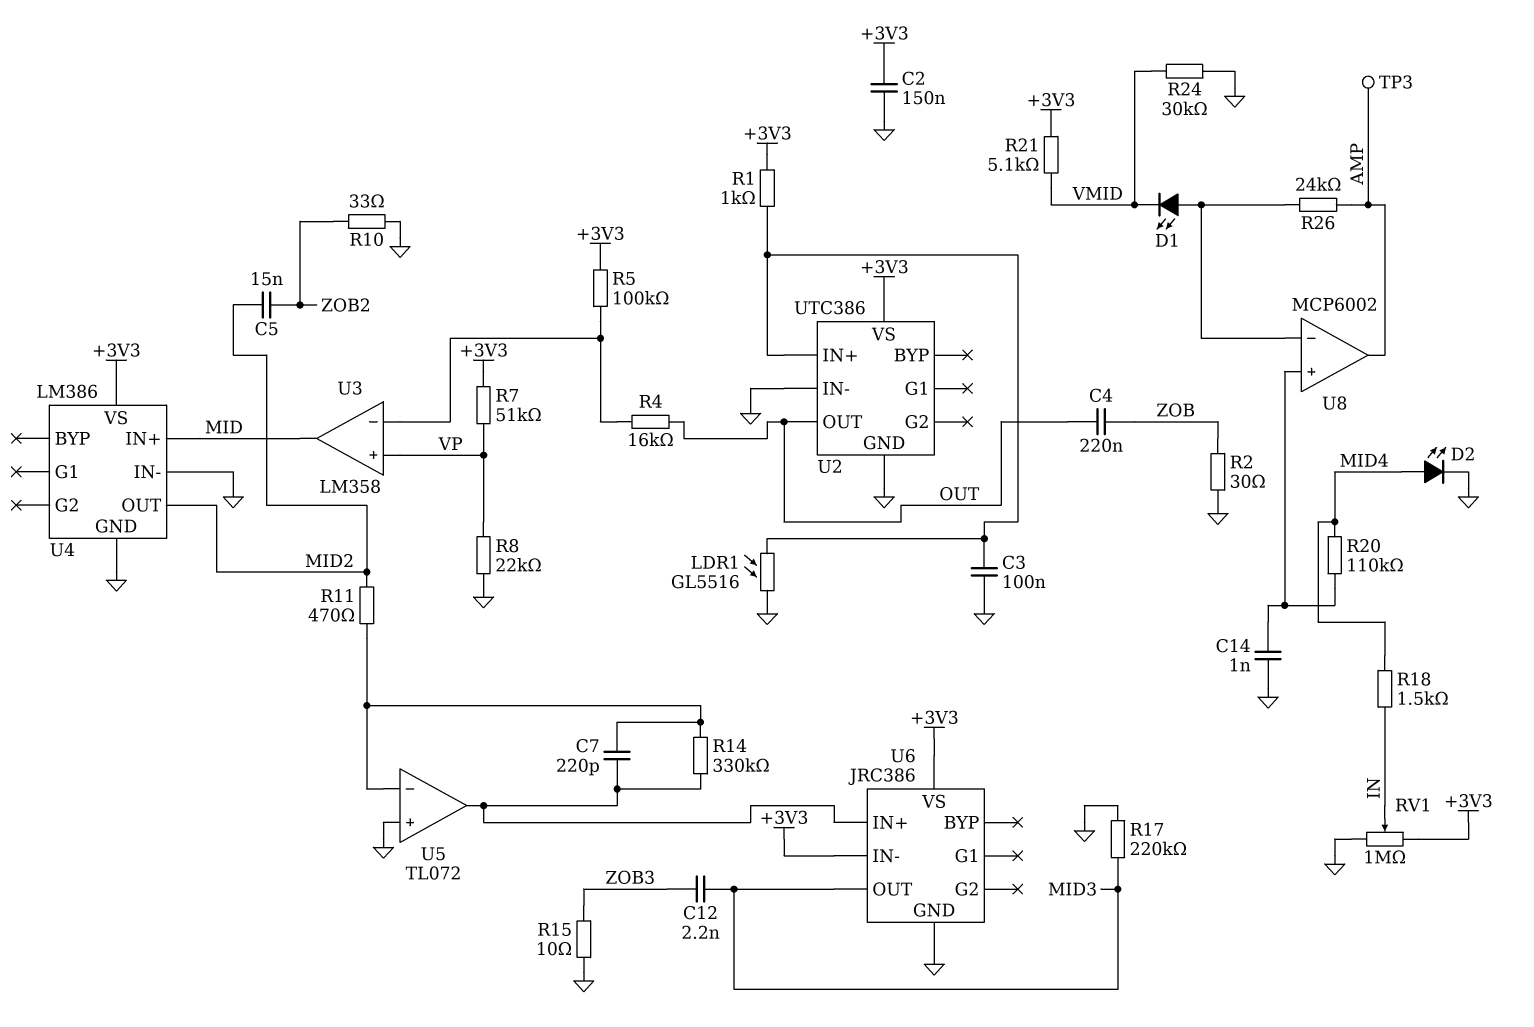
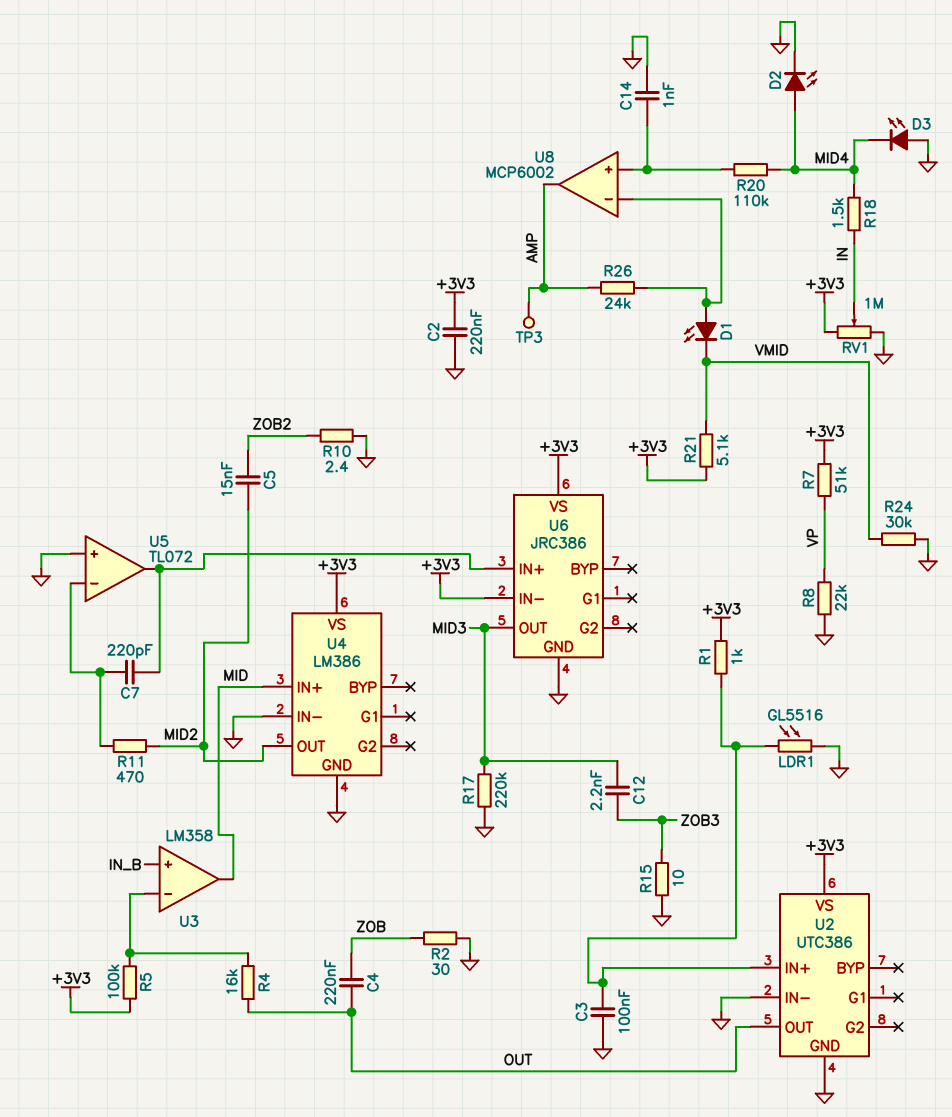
C2: 150nF (+3V3, GND) -> 220nF (+3V3, GND)
D3: none -> LED (A GND, K MID4)
R10: 33 (GND, ZOB2) -> 2.4 (GND, ZOB2)
R14: 330k (U5/in-, U5/out) -> none
U3 pin in+: VP -> IN_B

